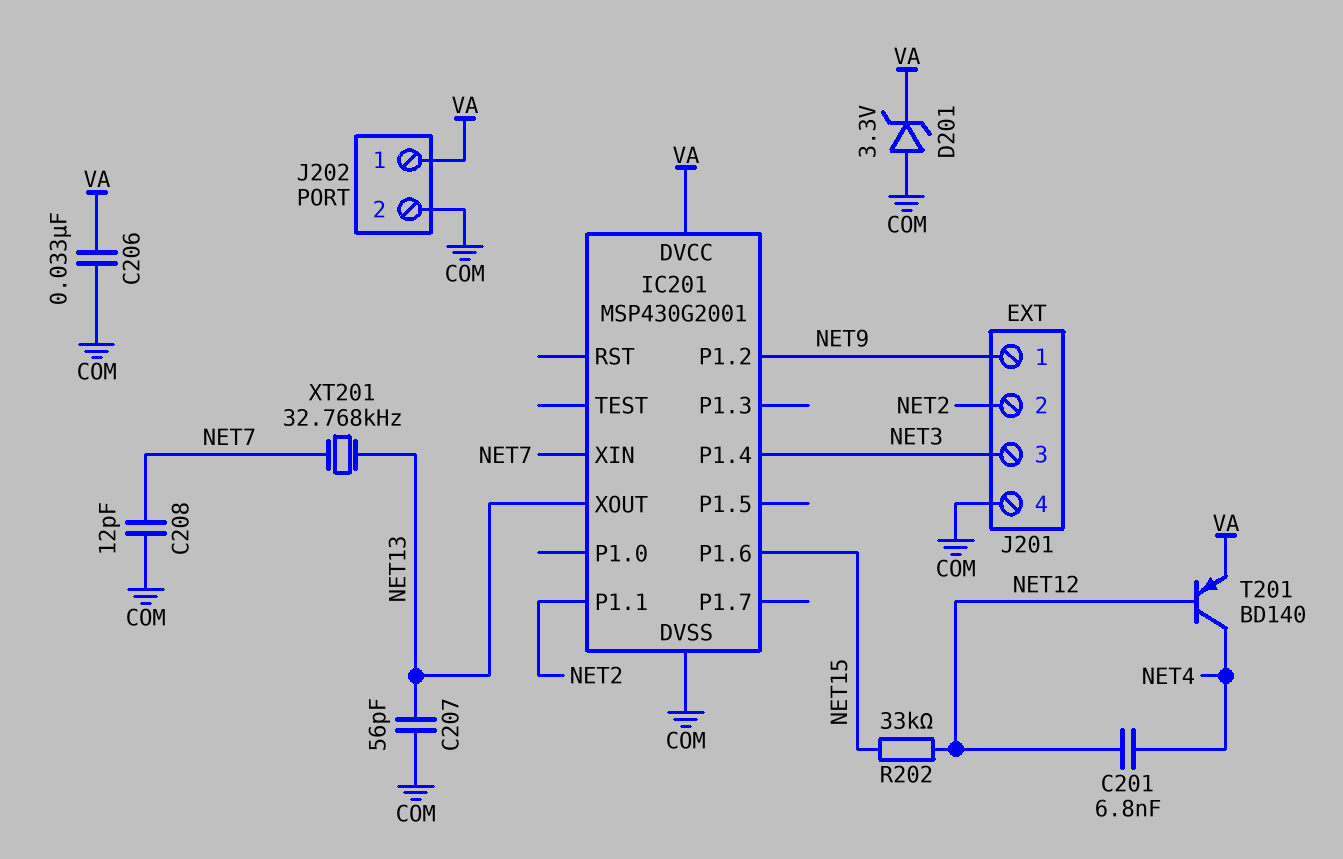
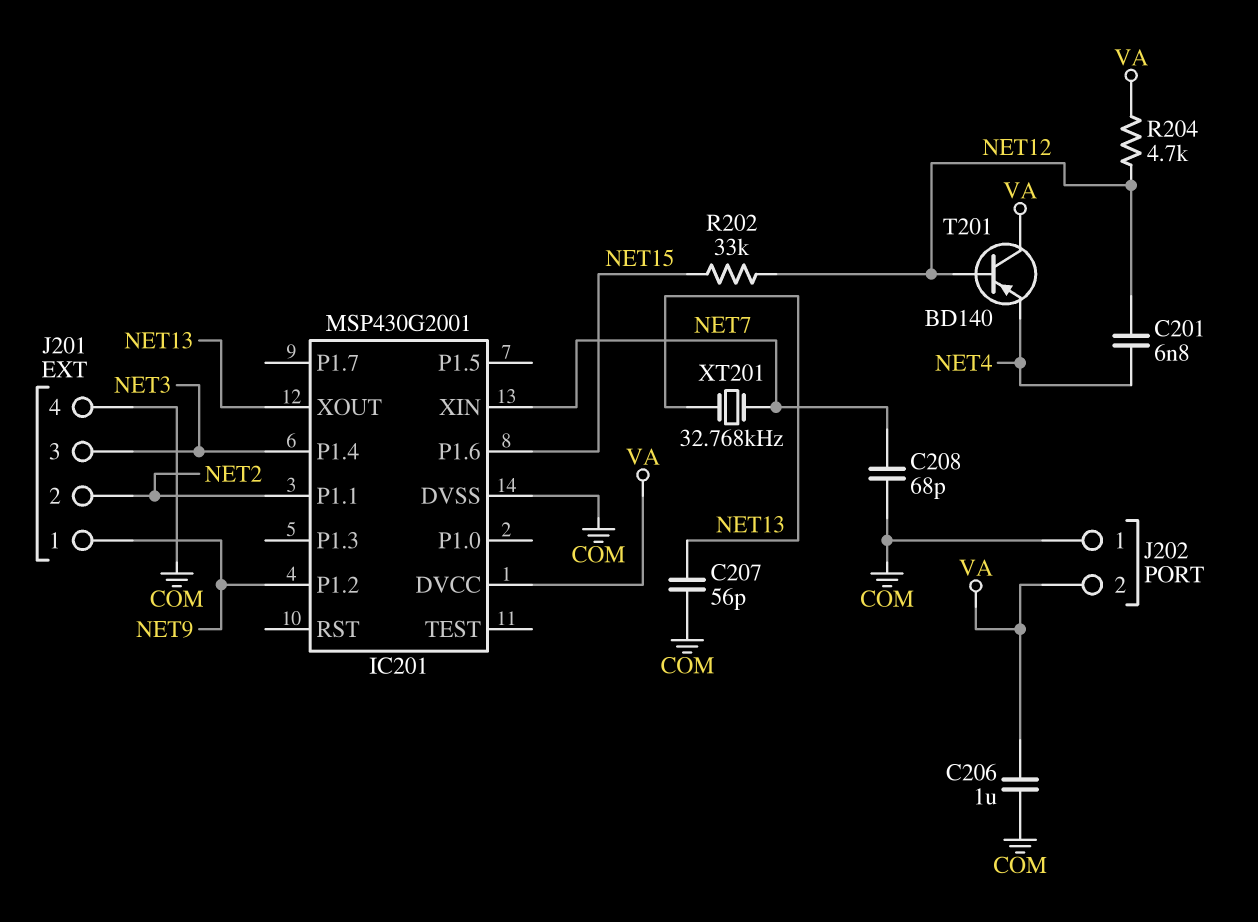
C206: 33nF (COM, VA) -> 1uF (COM, VA)
C208: 12pF (COM, NET7) -> 68pF (COM, NET7)
D201: zener 3.3V (A COM, K VA) -> none
J202 pin 1: VA -> COM
J202 pin 2: COM -> VA
R204: none -> 4.7k (NET12, VA)
T201: PNP BD140 (B NET12, C NET4, E VA) -> PNP BD140 (B NET12, C VA, E NET4)

